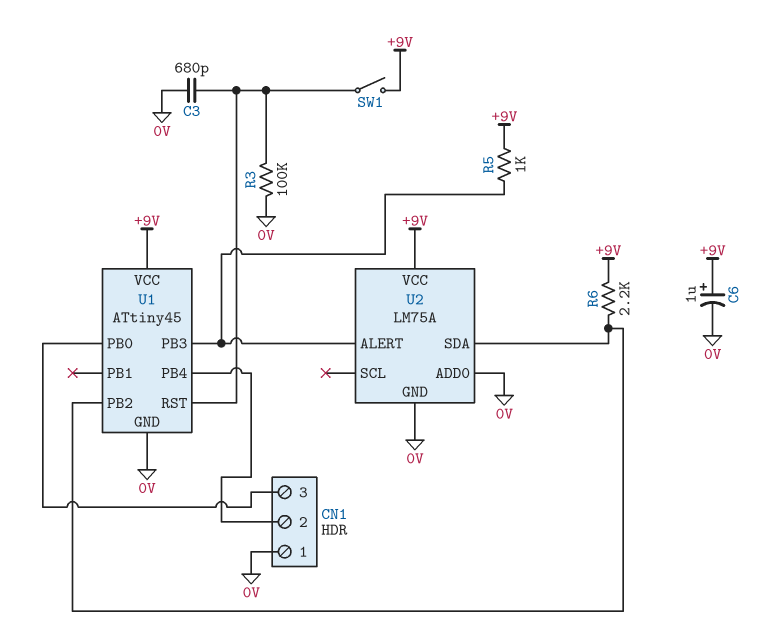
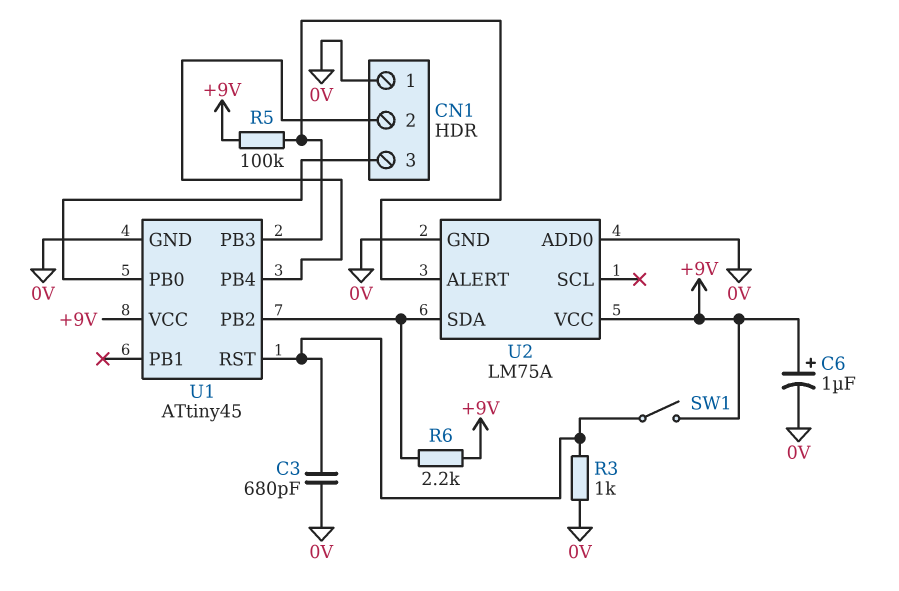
R3: 100k (0V, U1/RST) -> 1k (0V, U1/RST)
R5: 1k (+9V, U1/PB3) -> 100k (+9V, U1/PB3)

